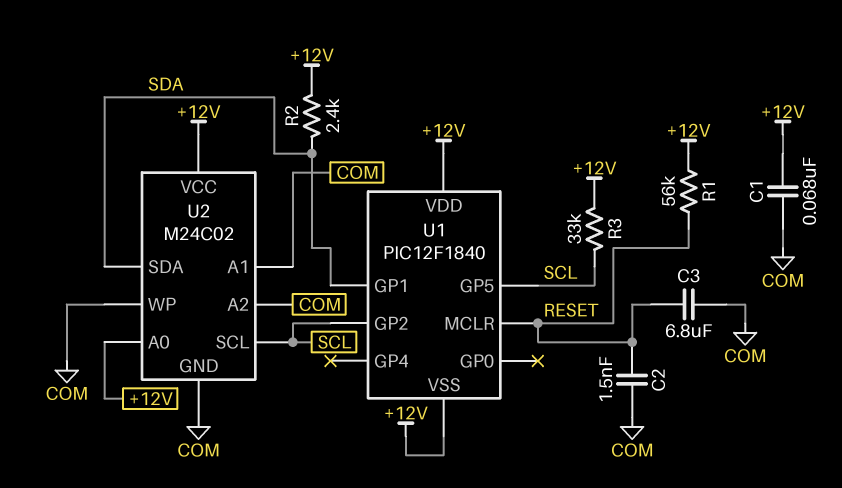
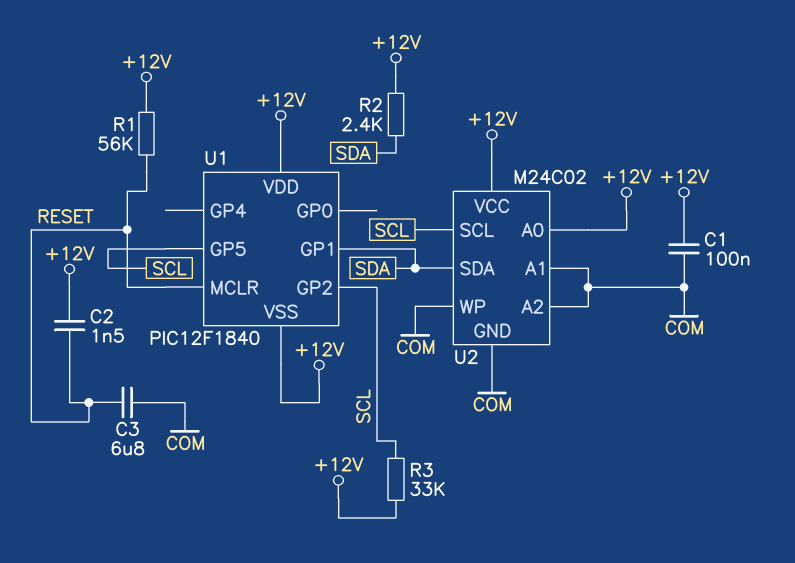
C1: 68nF (+12V, COM) -> 100nF (+12V, COM)
C2: 1.5nF (COM, RESET) -> 1.5nF (+12V, RESET)

